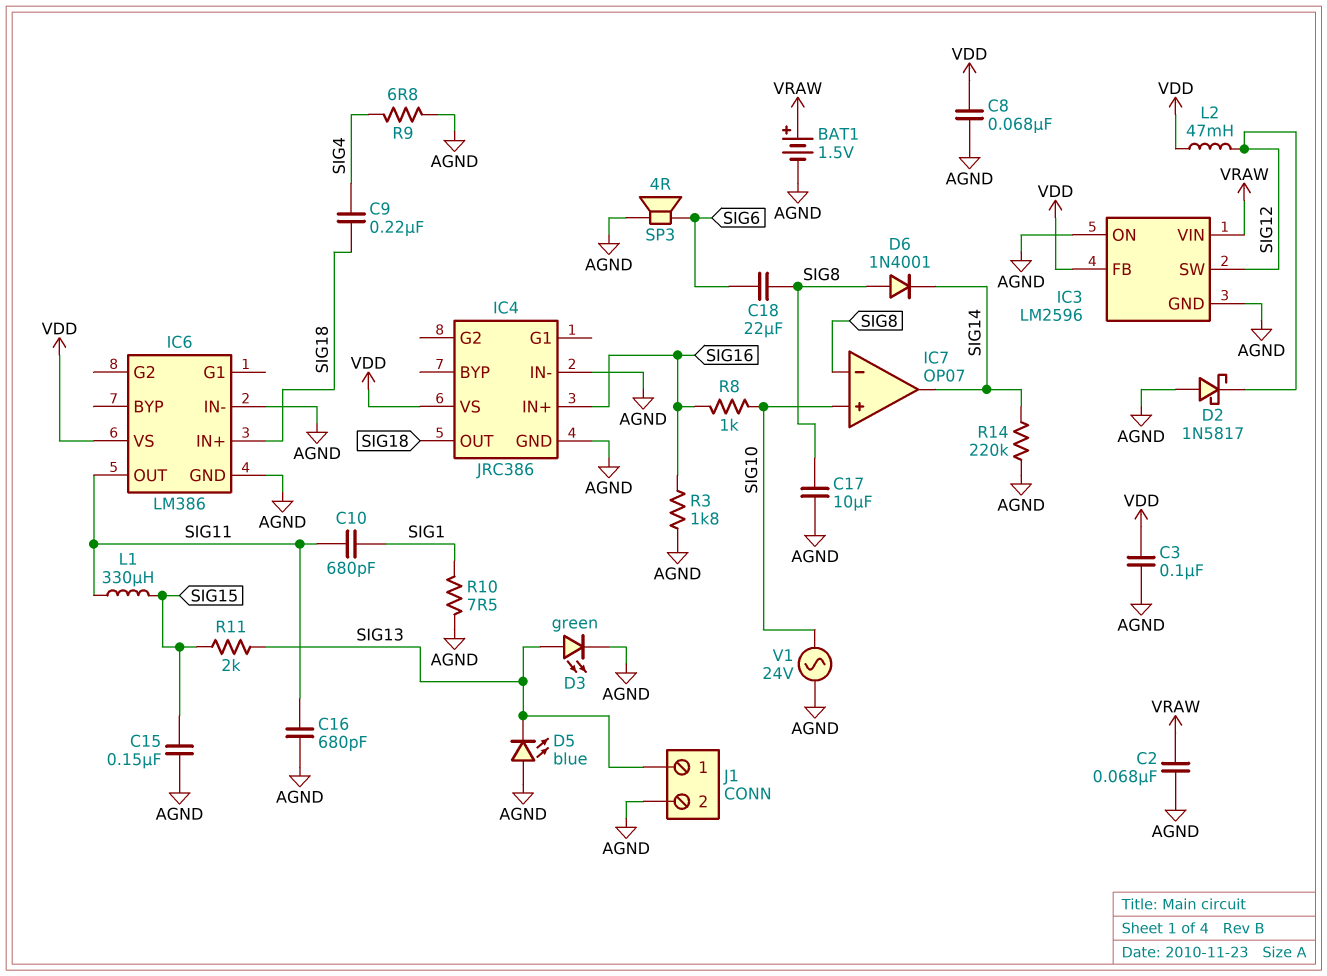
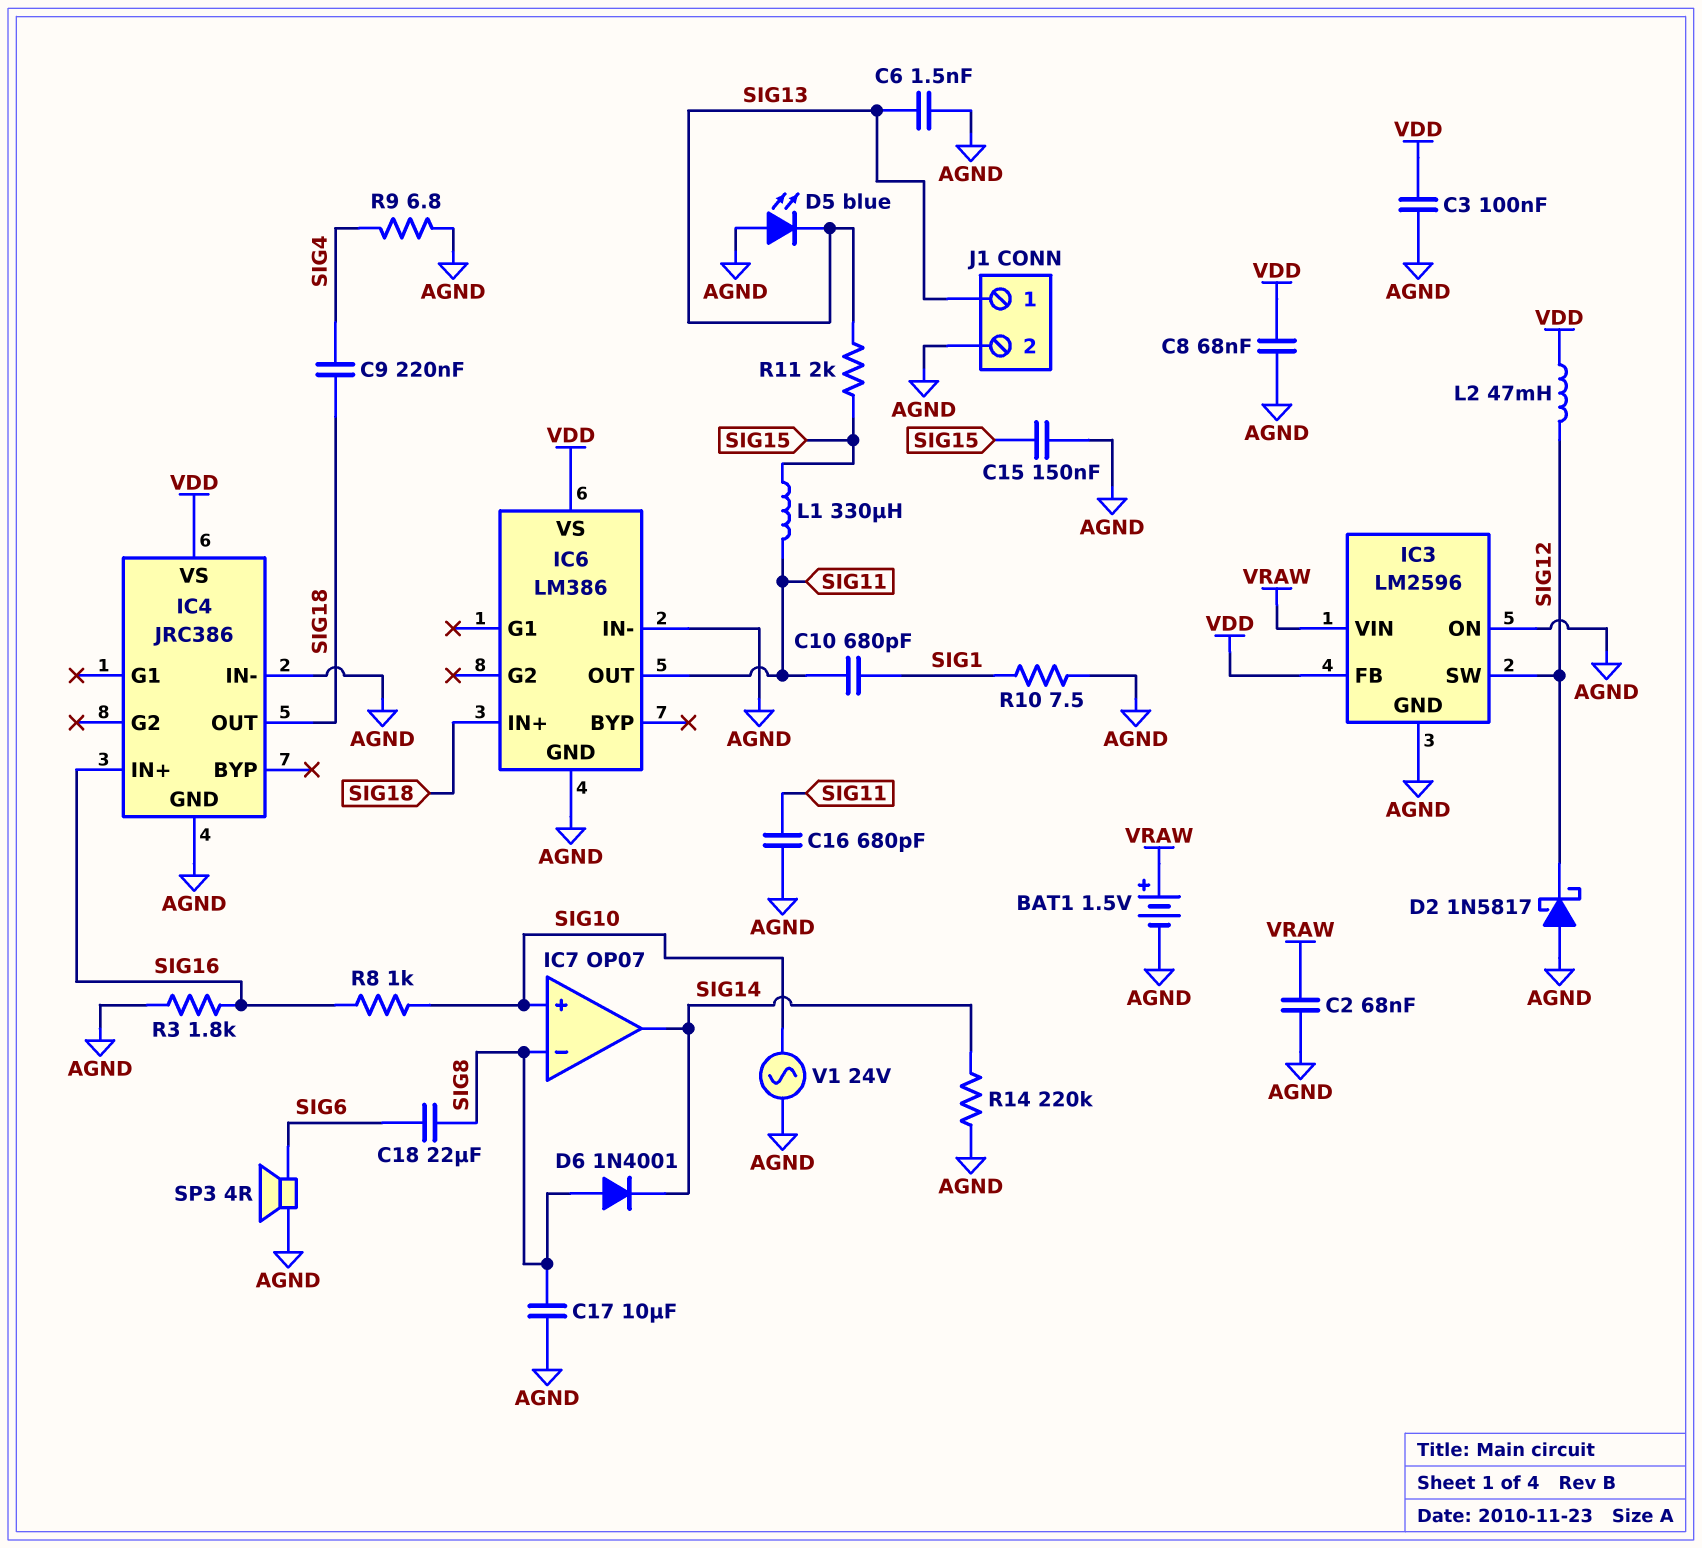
C6: none -> 1.5nF (AGND, SIG13)
D3: LED green (A SIG13, K AGND) -> none

